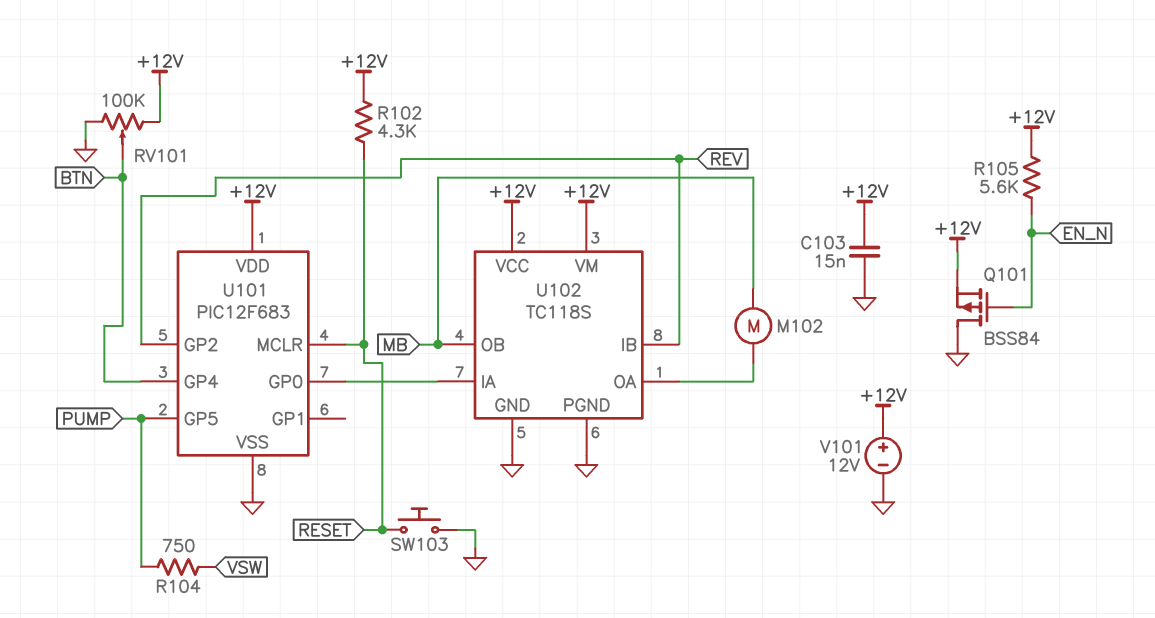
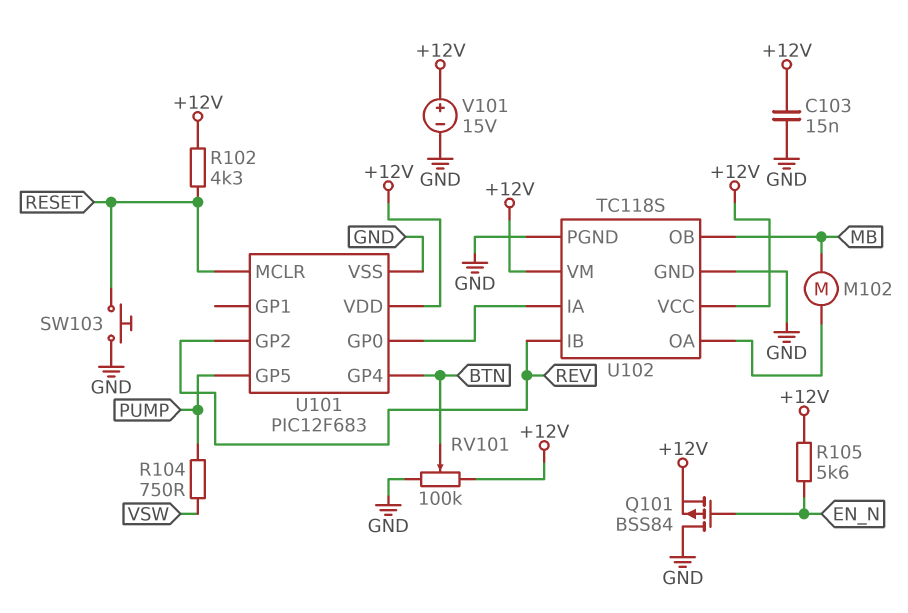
V101: 12V (plus +12V, minus GND) -> 15V (plus +12V, minus GND)

